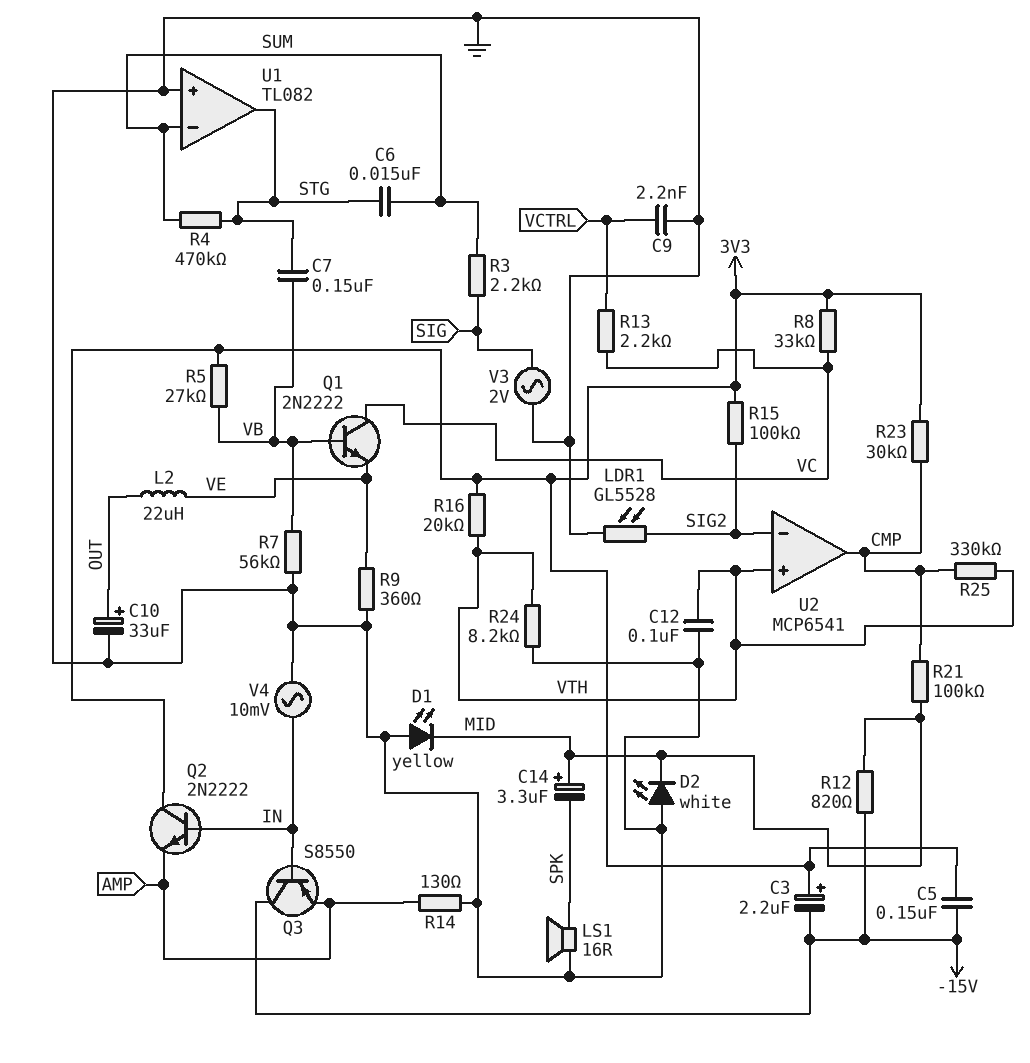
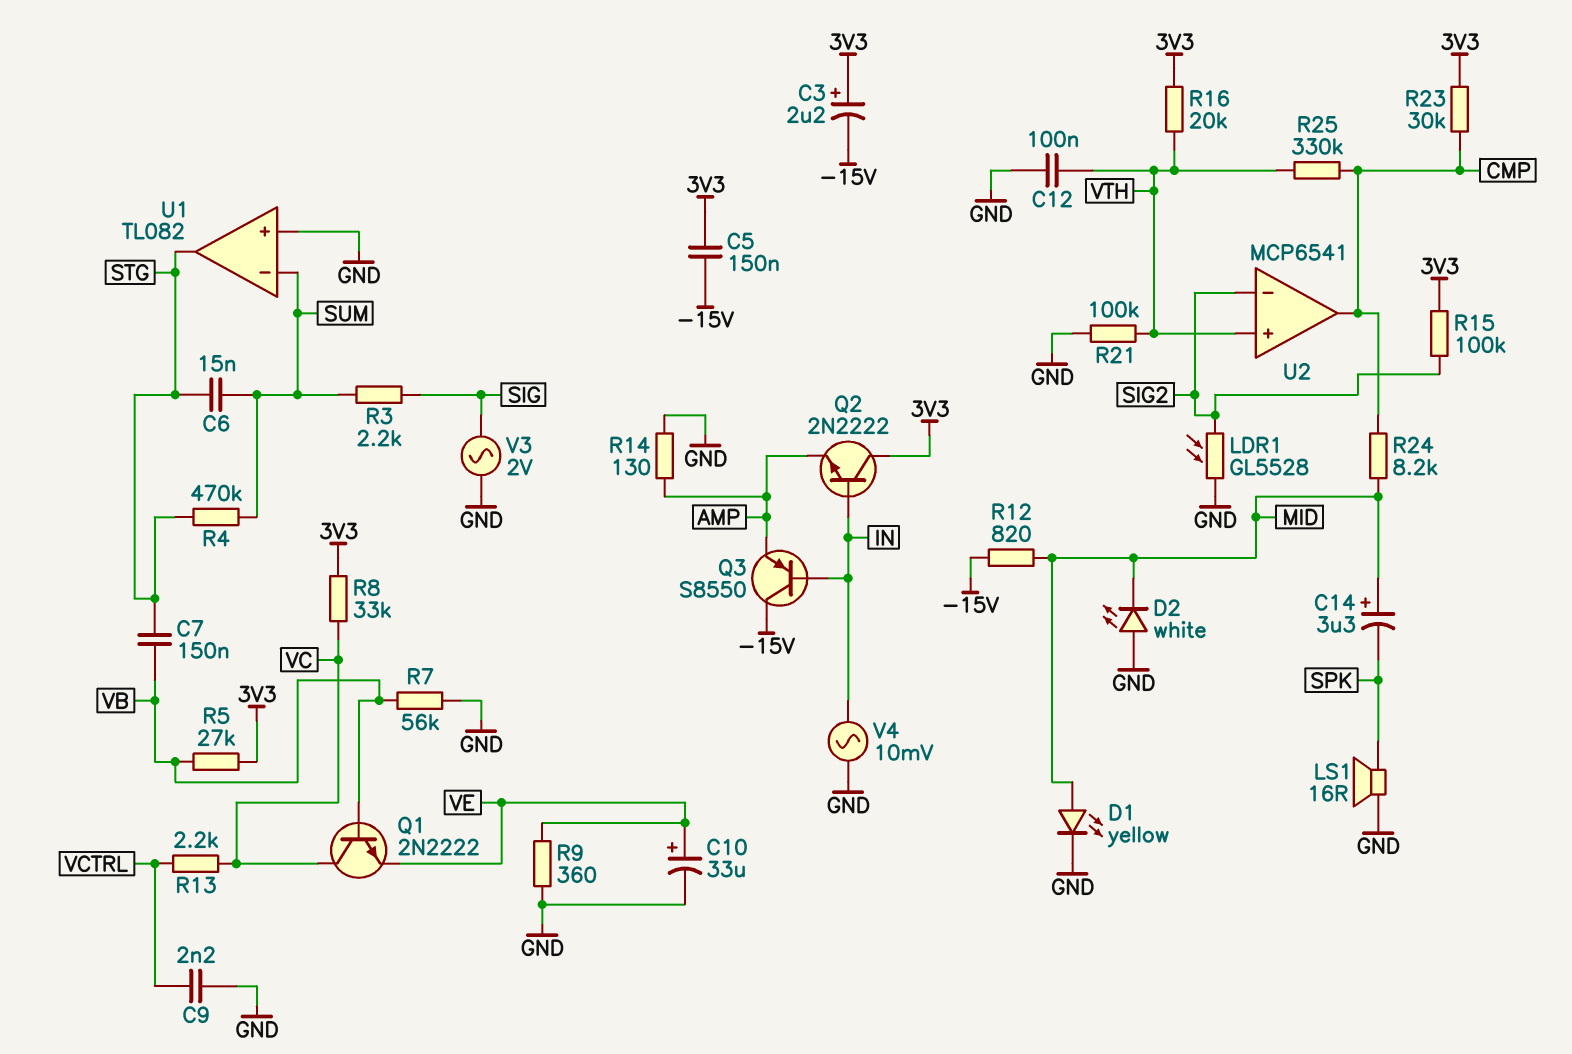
C10: 33uF (plus OUT, minus GND) -> 33uF (plus VE, minus GND)
D1: LED yellow (A GND, K MID) -> LED yellow (A MID, K GND)
L2: 22uH (OUT, VE) -> none
R21: 100k (CMP, MID) -> 100k (GND, VTH)
R24: 8.2k (GND, VTH) -> 8.2k (CMP, MID)

